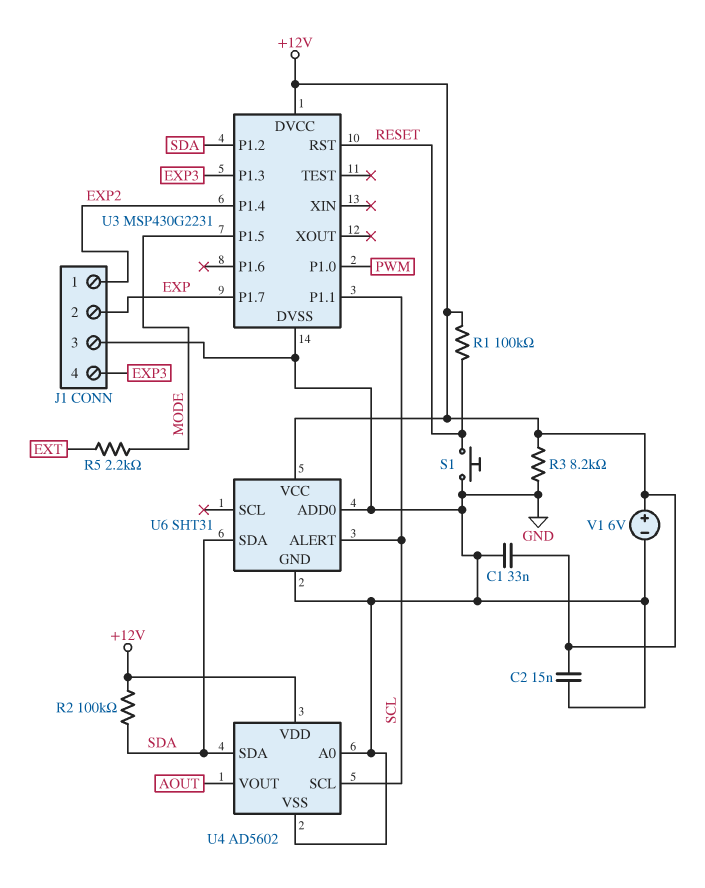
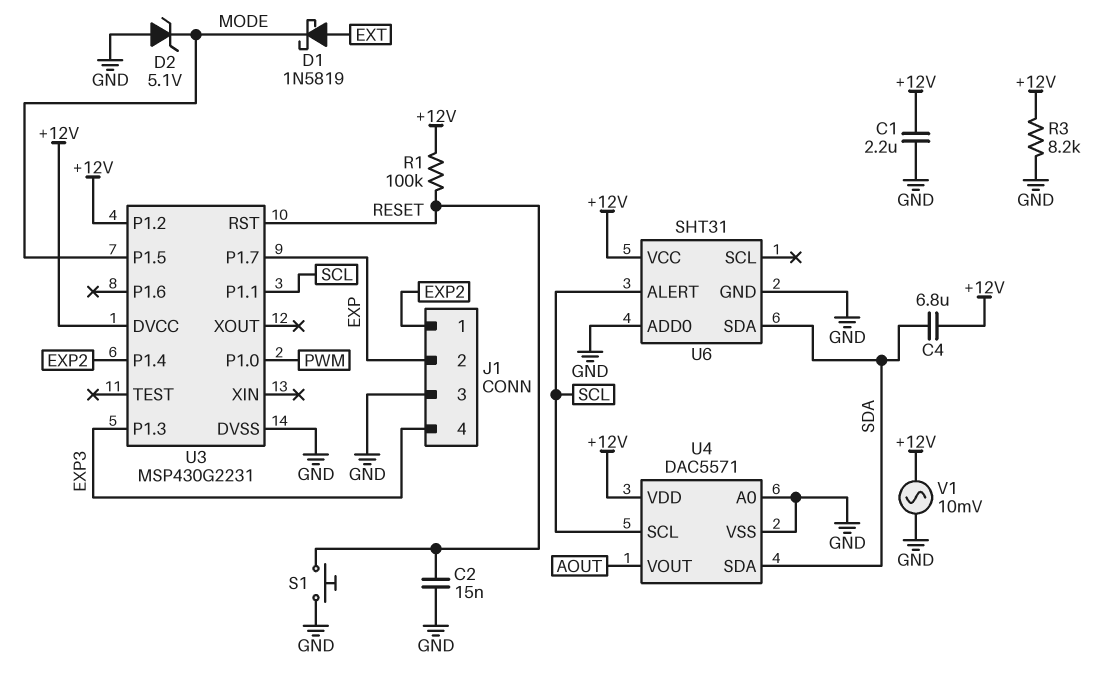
C1: 33nF (+12V, GND) -> 2.2uF (+12V, GND)
C2: 15nF (+12V, GND) -> 15nF (GND, RESET)
C4: none -> 6.8uF (+12V, SDA)
D1: none -> schottky 1N5819 (A EXT, K MODE)
D2: none -> zener 5.1V (A GND, K MODE)
R2: 100k (+12V, SDA) -> none
R5: 2.2k (EXT, MODE) -> none
U3 pin P1.2: SDA -> +12V
U4: AD5602 -> DAC5571
V1: 6V (plus +12V, minus GND) -> AC 10mV (+12V, GND)

